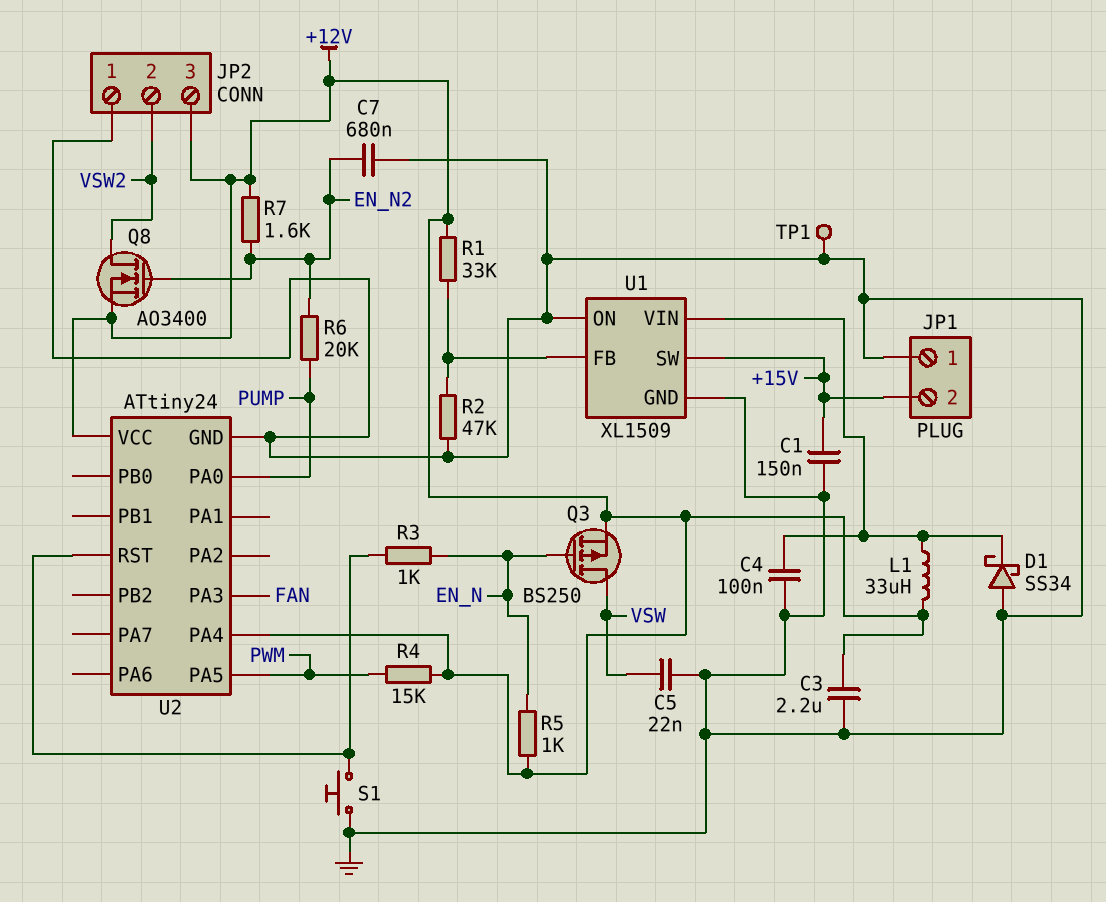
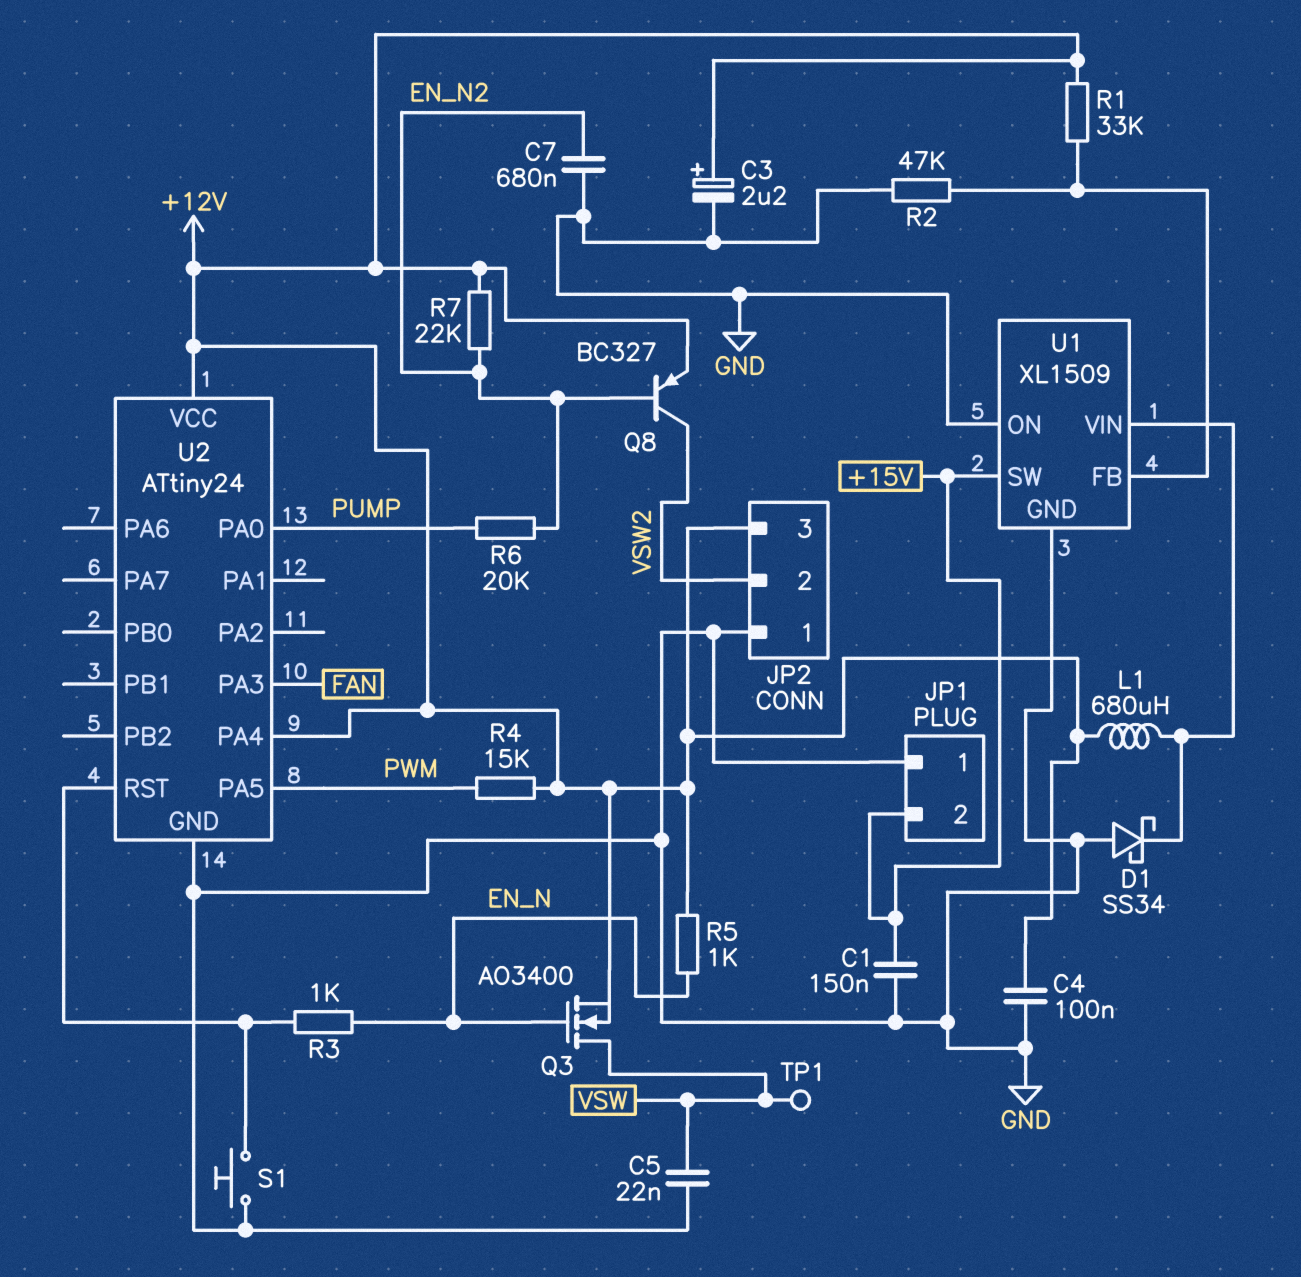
C3: 2.2uF (+12V, GND) -> 2.2uF (plus +12V, minus GND)
C4: 100nF (GND, U1/VIN) -> 100nF (+12V, GND)
L1: 33uH (+12V, U1/VIN) -> 680uH (+12V, U1/VIN)
Q3: PMOS BS250 (G EN_N, D VSW, S +12V) -> NMOS AO3400 (G EN_N, D VSW, S +12V)
Q8: NMOS AO3400 (G EN_N2, D VSW2, S +12V) -> PNP BC327 (B EN_N2, C VSW2, E +12V)
R7: 1.6k (+12V, EN_N2) -> 22k (+12V, EN_N2)
TP1: test point (GND) -> test point (VSW)

